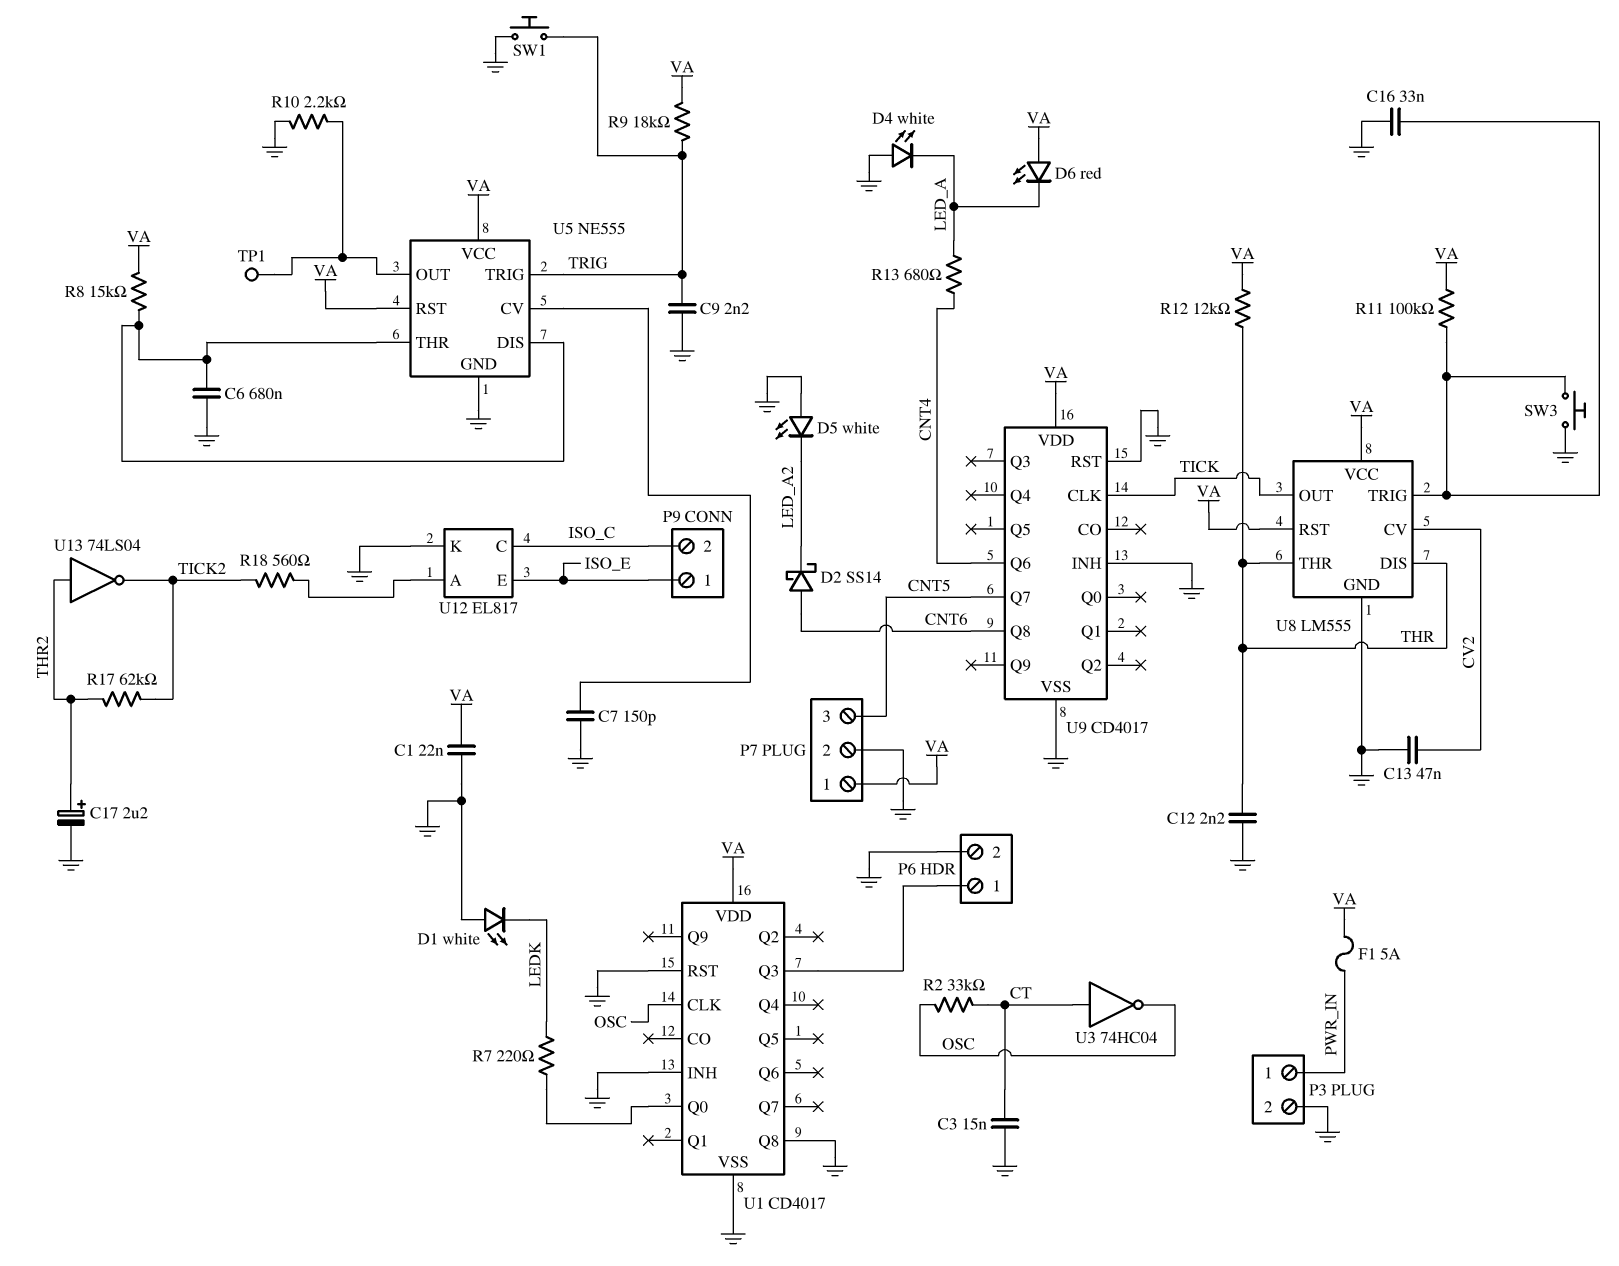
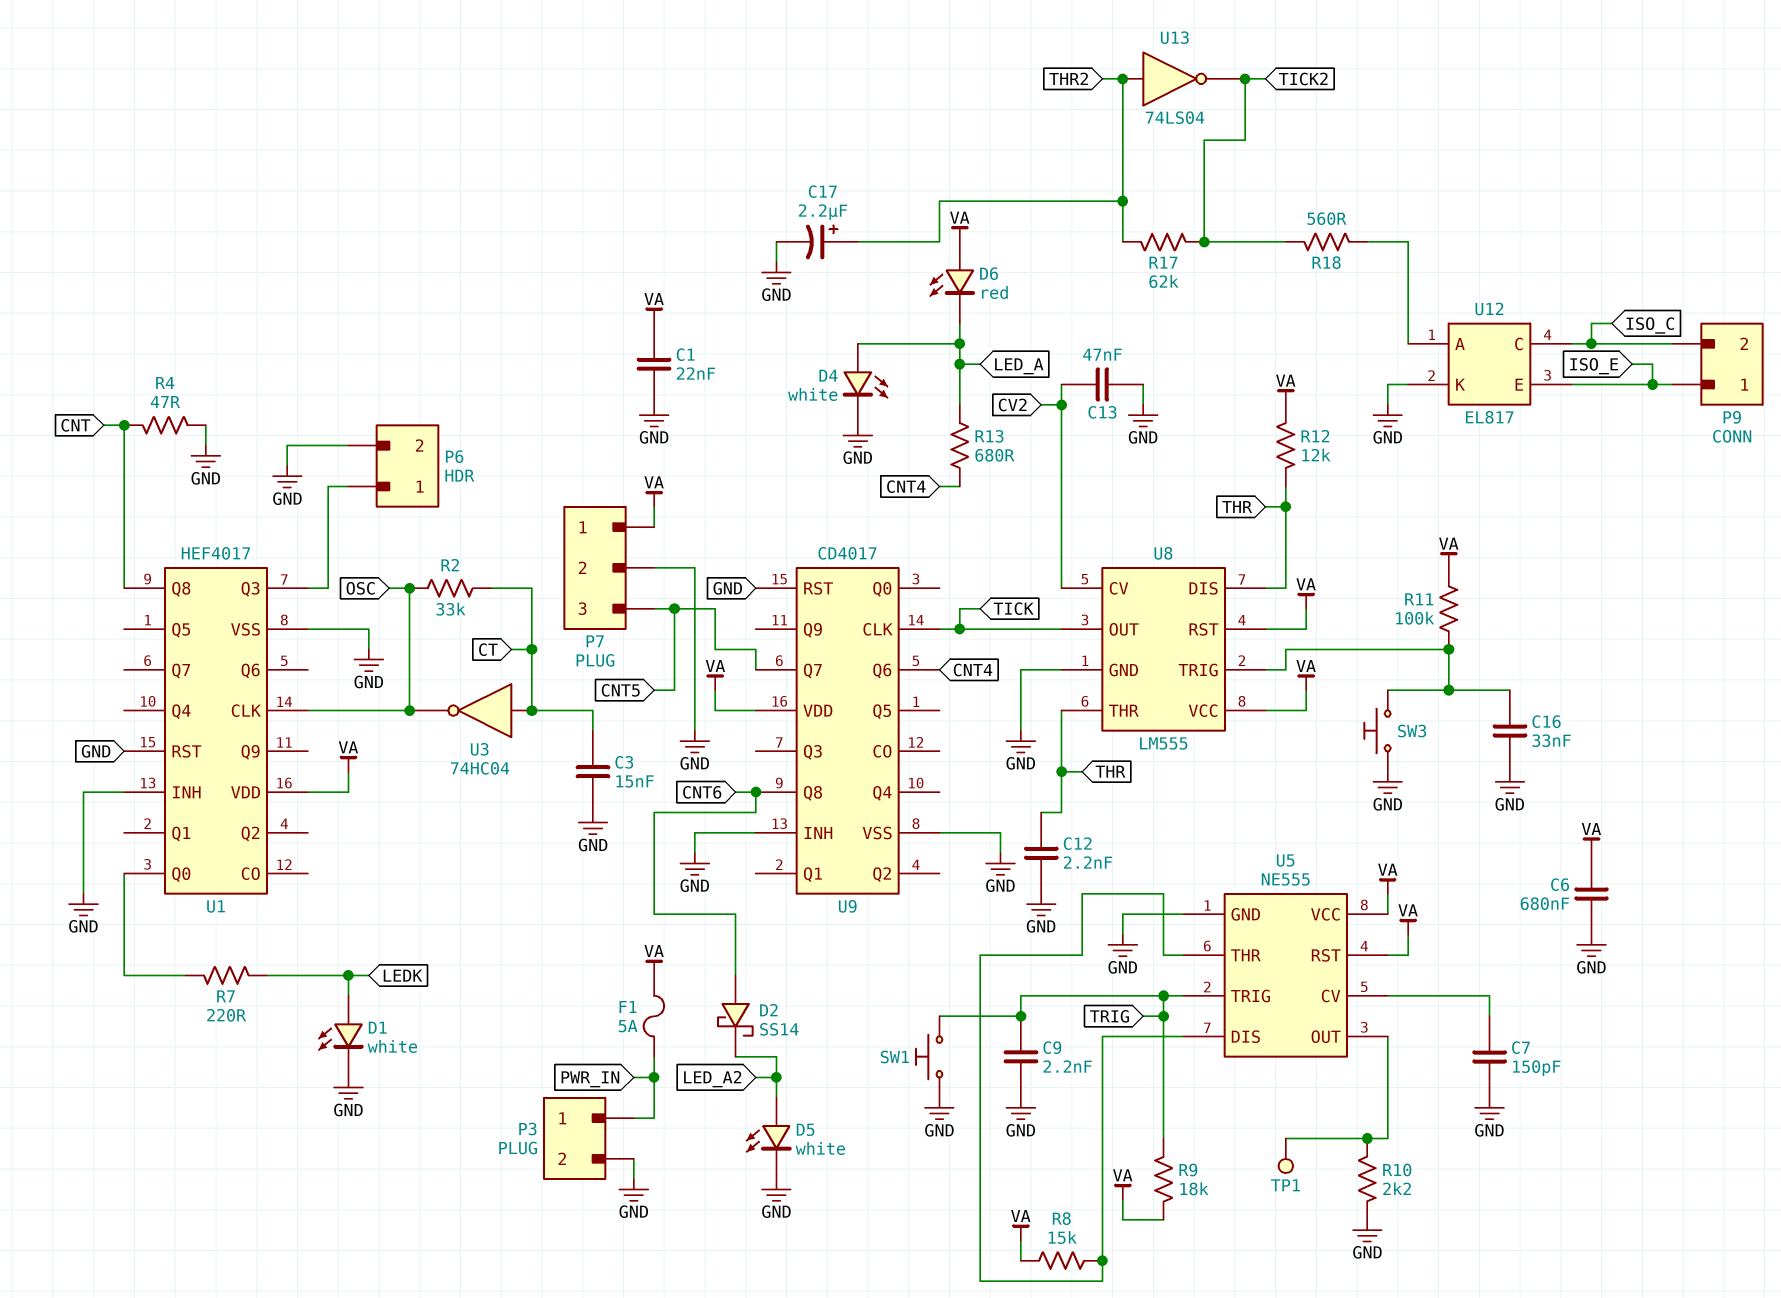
C6: 680nF (GND, U5/DIS) -> 680nF (GND, VA)
D1: LED white (A GND, K LEDK) -> LED white (A LEDK, K GND)
D4: LED white (A GND, K LED_A) -> LED white (A LED_A, K GND)
D5: LED white (A GND, K LED_A2) -> LED white (A LED_A2, K GND)
R4: none -> 47 (CNT, GND)
U1: CD4017 -> HEF4017
U1 pin Q8: GND -> CNT

